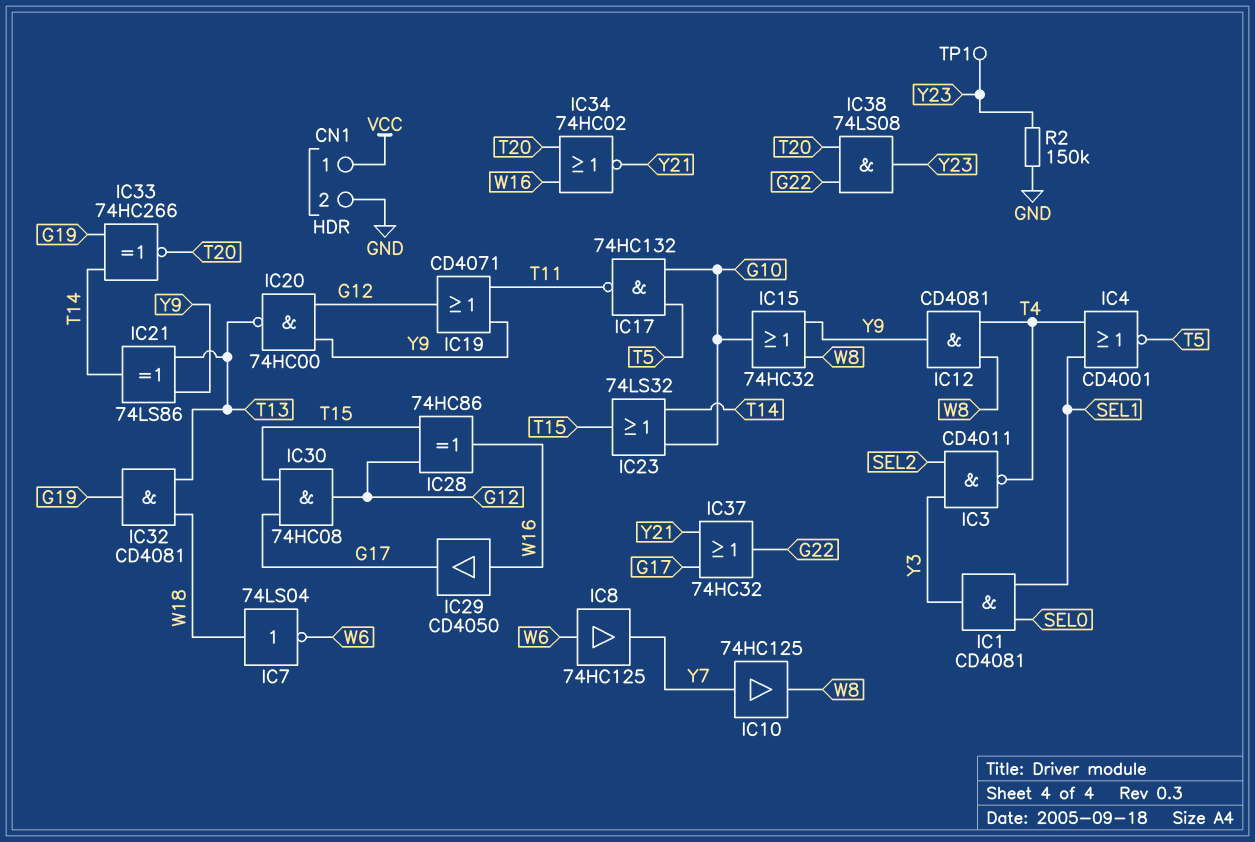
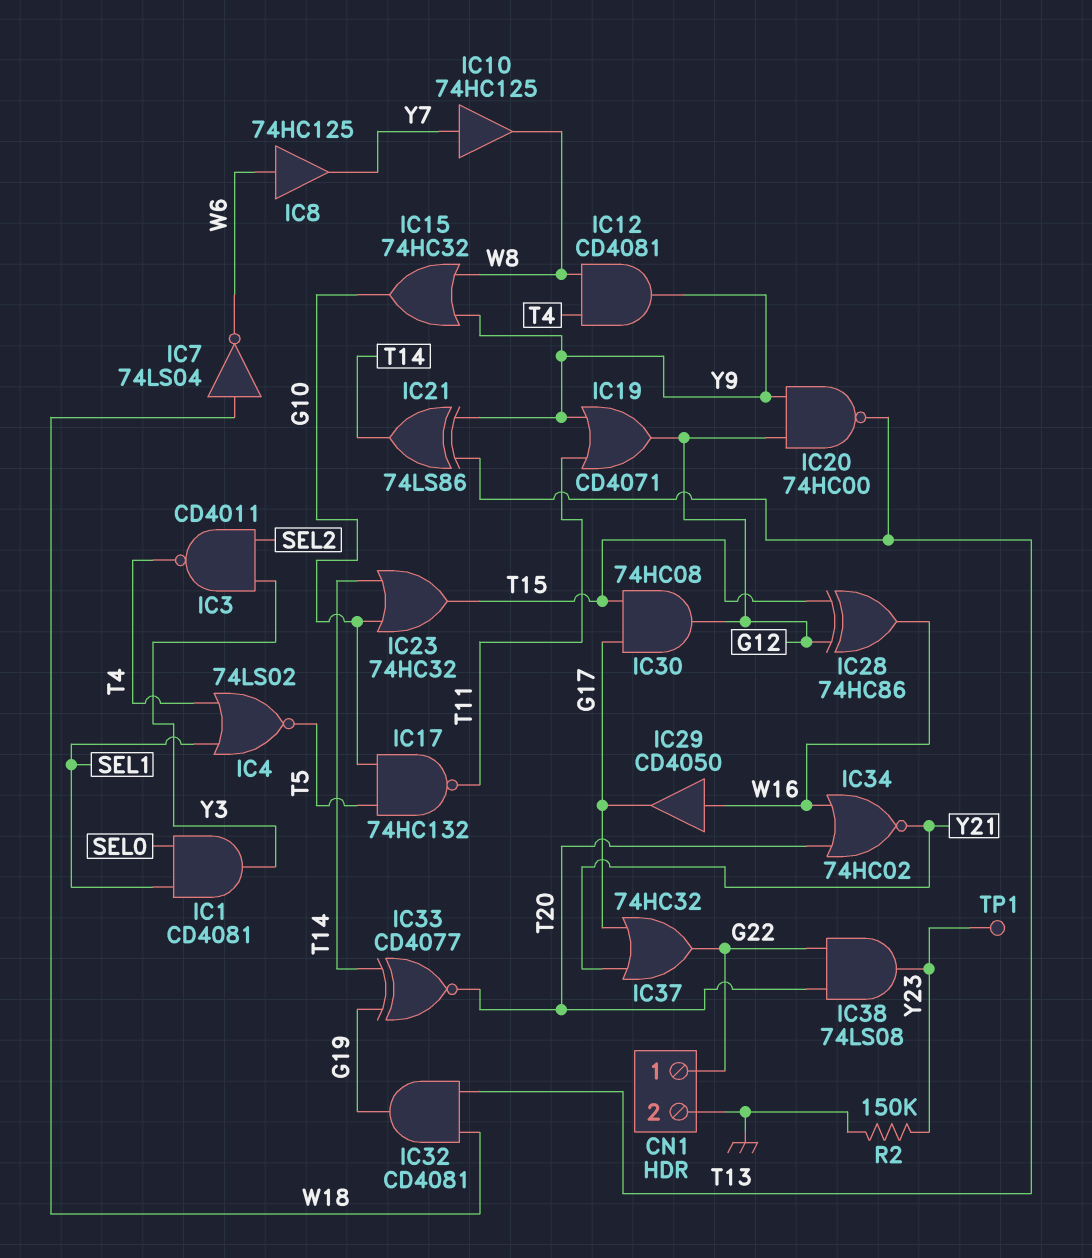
CN1 pin 1: VCC -> G22
IC4: NOR CD4001 (in SEL1, in T4, out T5) -> NOR 74LS02 (in SEL1, in T4, out T5)
IC23: OR 74LS32 (in G10, in T14, out T15) -> OR 74HC32 (in G10, in T14, out T15)
IC33: XNOR 74HC266 (in G19, in T14, out T20) -> XNOR CD4077 (in G19, in T14, out T20)

